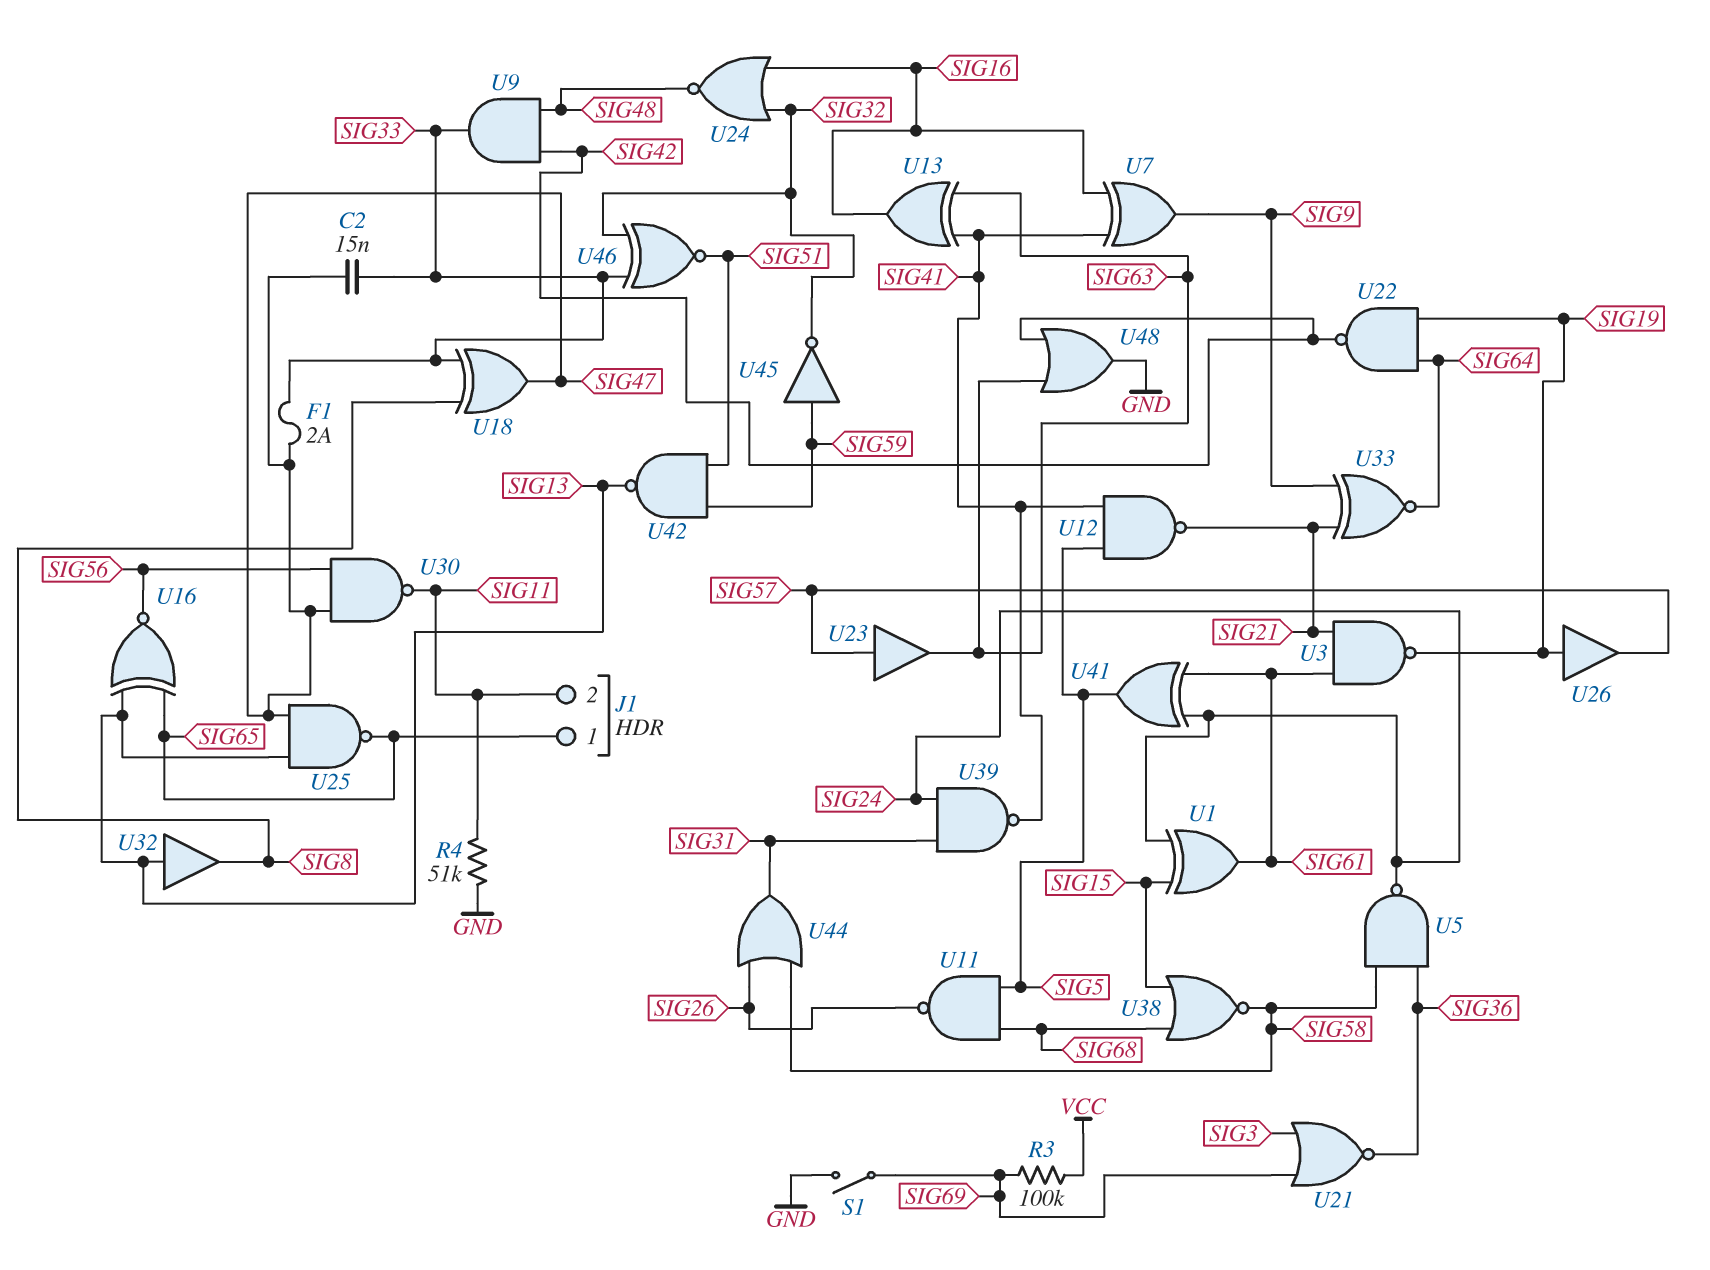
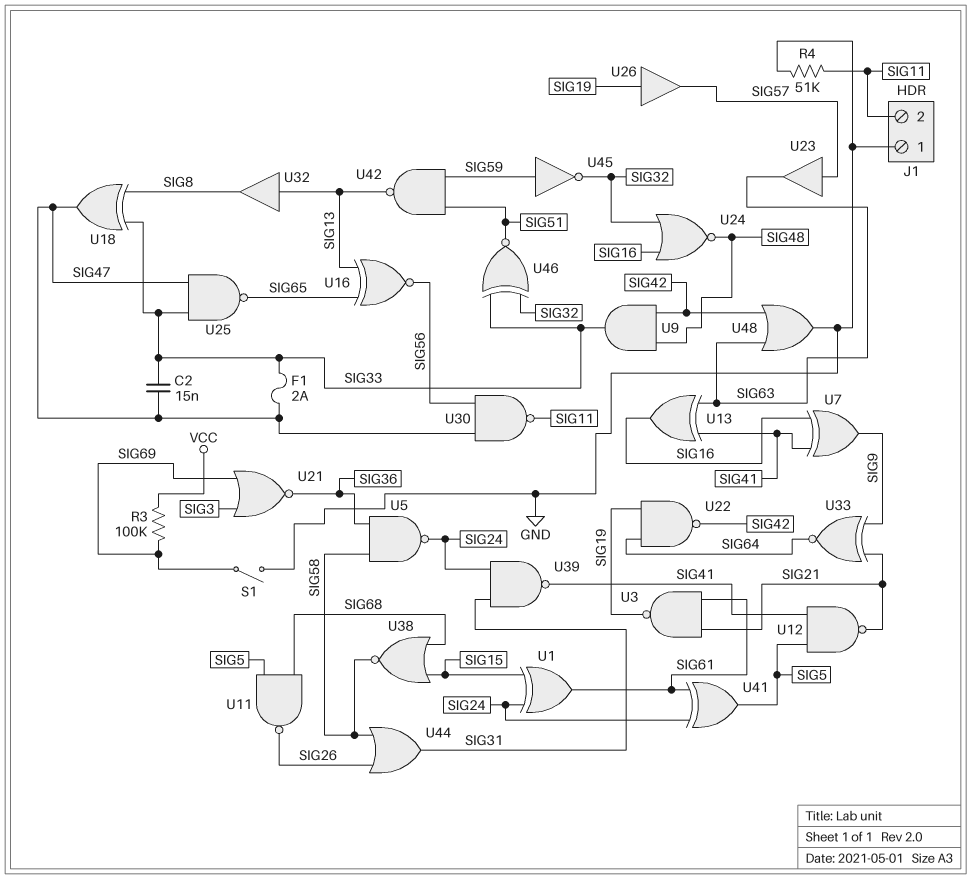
J1 pin 1: SIG65 -> GND
U25: NAND (in SIG13, in SIG47, out SIG65) -> NAND (in SIG33, in SIG47, out SIG65)

